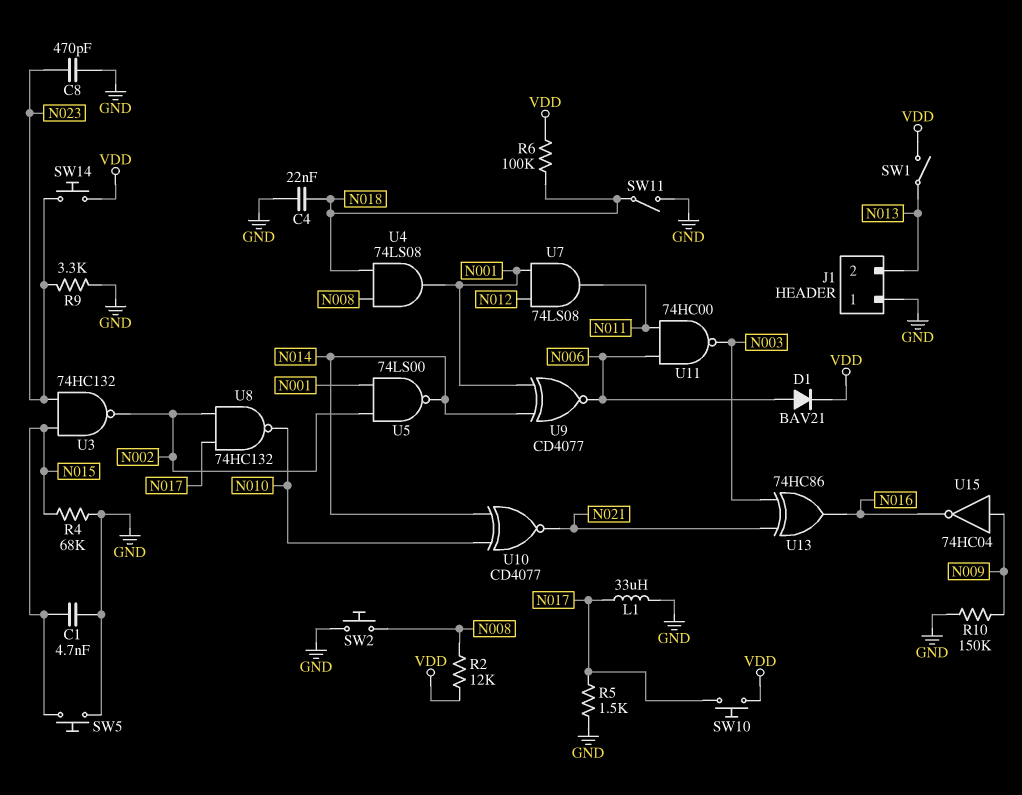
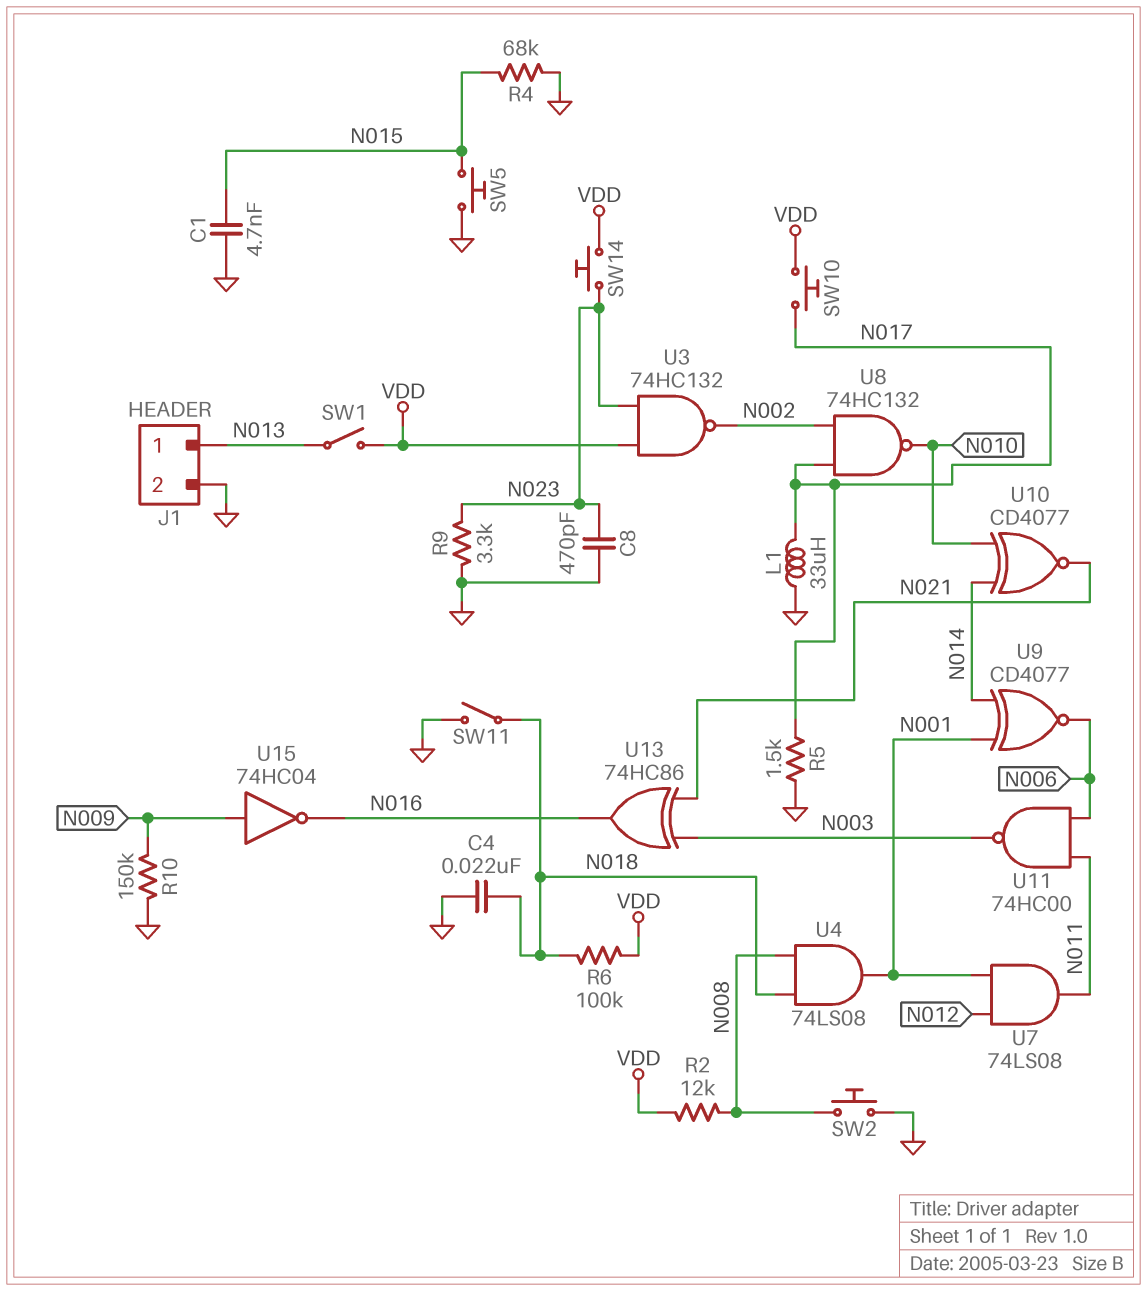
D1: diode BAV21 (A N006, K VDD) -> none
J1 pin 1: GND -> N013
J1 pin 2: N013 -> GND
U3: NAND 74HC132 (in N015, in N023, out N002) -> NAND 74HC132 (in N023, in VDD, out N002)
U5: NAND 74LS00 (in N001, in N002, out N014) -> none

